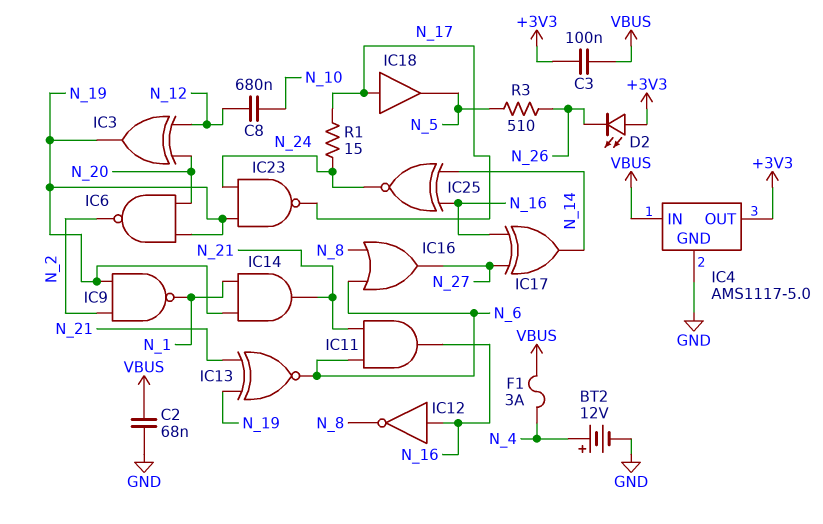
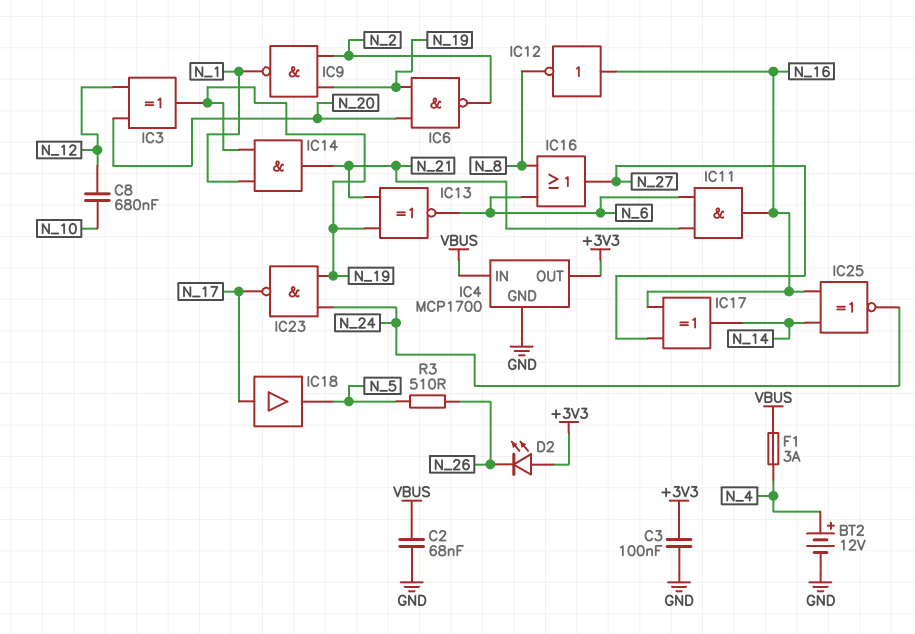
C3: 100nF (+3V3, VBUS) -> 100nF (+3V3, GND)
IC4: AMS1117-5.0 -> MCP1700
R1: 15 (N_17, N_24) -> none

